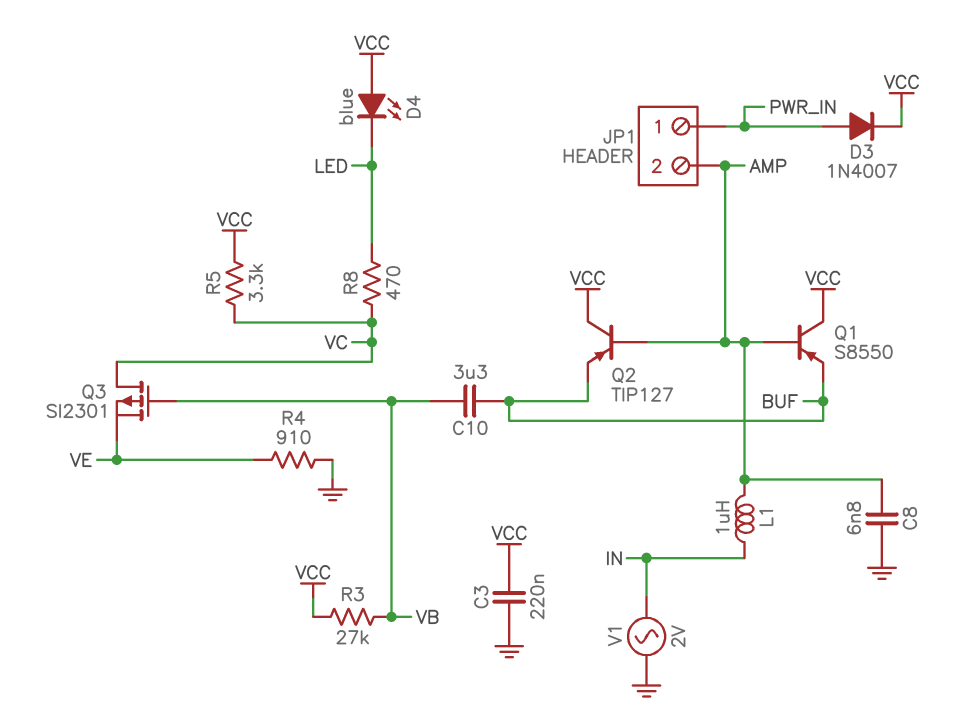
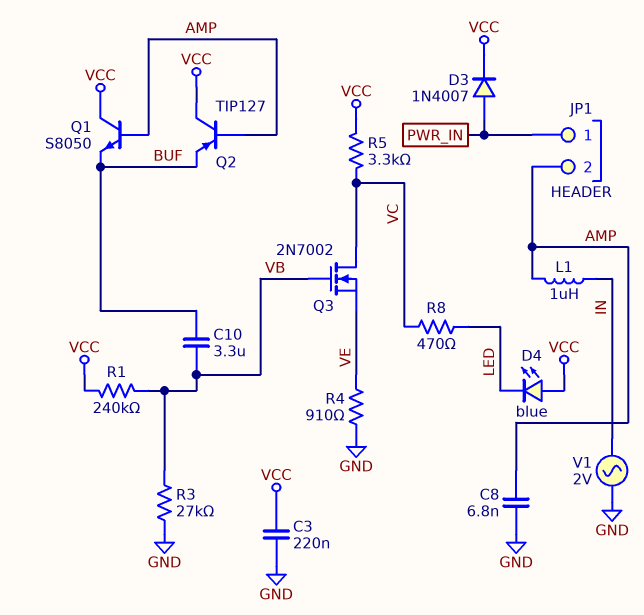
Q1: PNP S8550 (B AMP, C VCC, E BUF) -> NPN S8050 (B AMP, C VCC, E BUF)
Q3: PMOS SI2301 (G VB, D VC, S VE) -> NMOS 2N7002 (G VB, D VC, S VE)
R1: none -> 240k (VB, VCC)
R3: 27k (VB, VCC) -> 27k (GND, VB)

